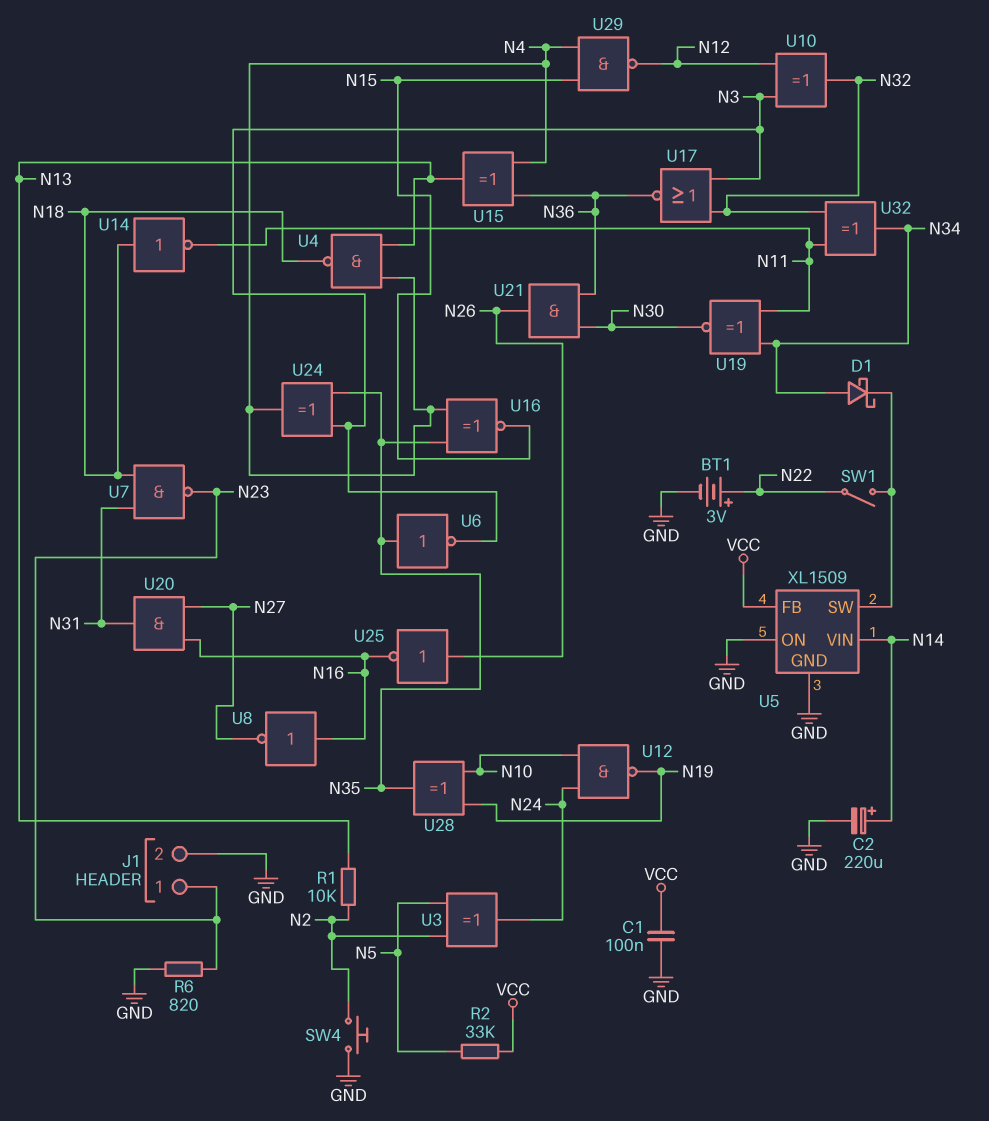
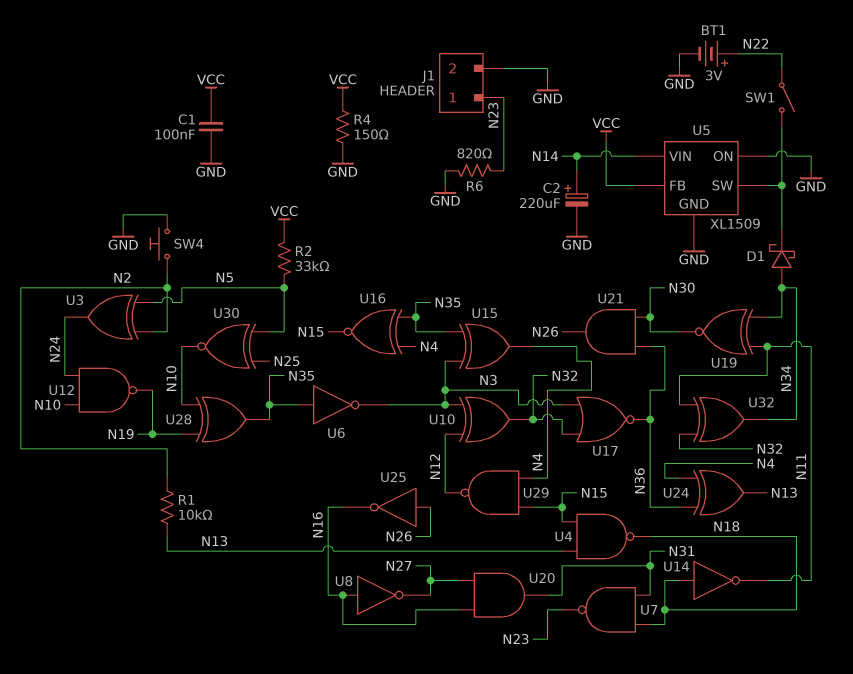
R4: none -> 150 (GND, VCC)
U4: NAND (in N4, in N13, out N18) -> NAND (in N13, in N15, out N18)
U15: XOR (in N4, in N36, out N13) -> XOR (in N3, in N35, out N4)
U24: XOR (in N3, in N35, out N4) -> XOR (in N4, in N36, out N13)
U30: none -> XNOR (in N5, in N25, out N10)

